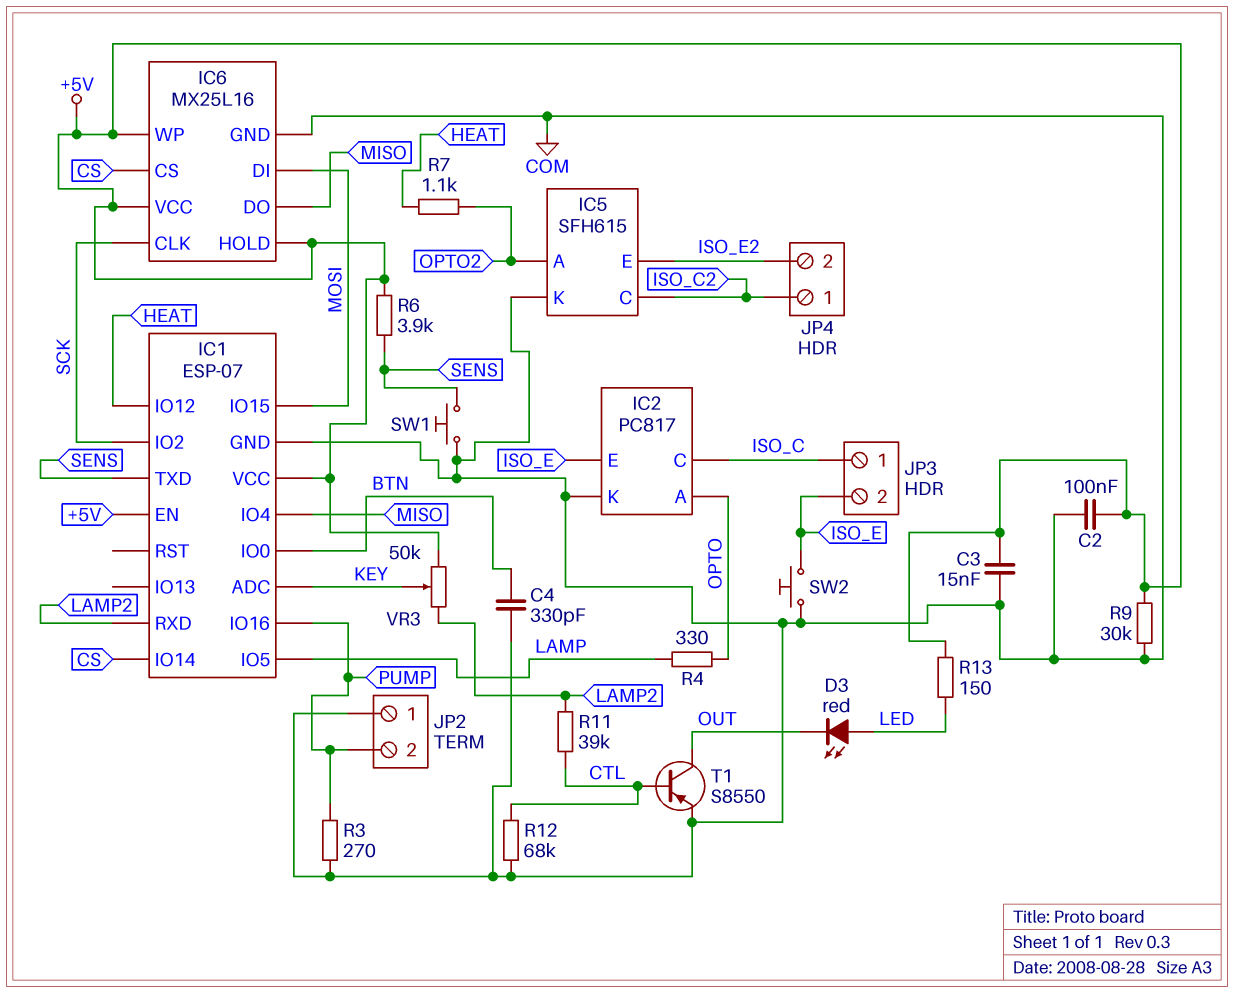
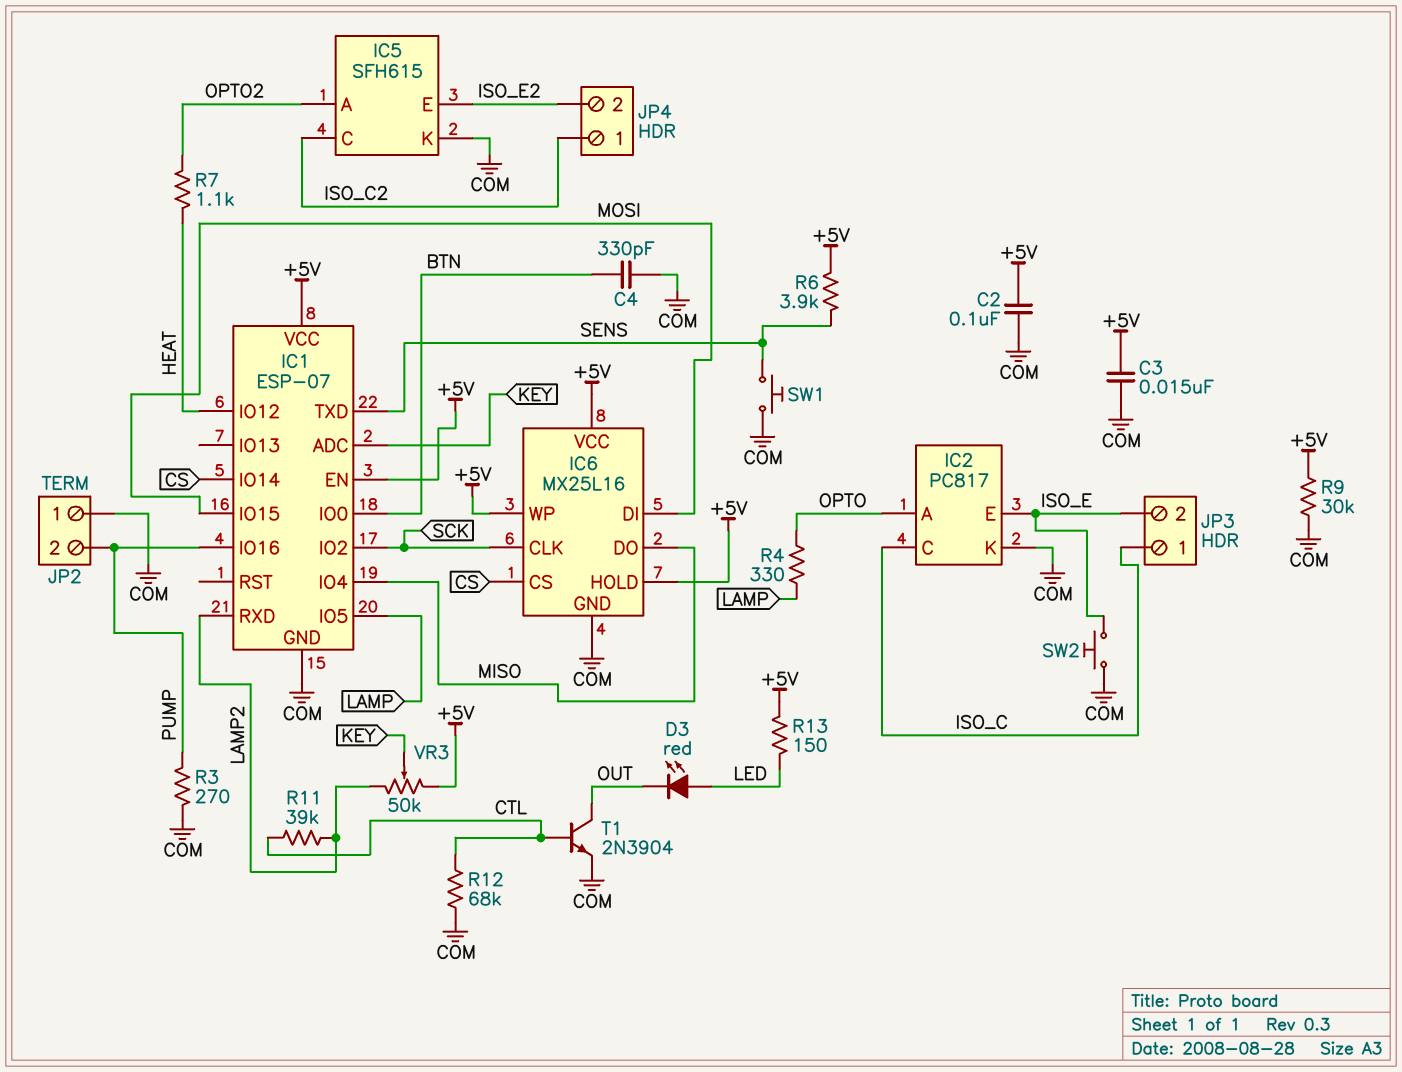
T1: PNP S8550 (B CTL, C OUT, E COM) -> NPN 2N3904 (B CTL, C OUT, E COM)

